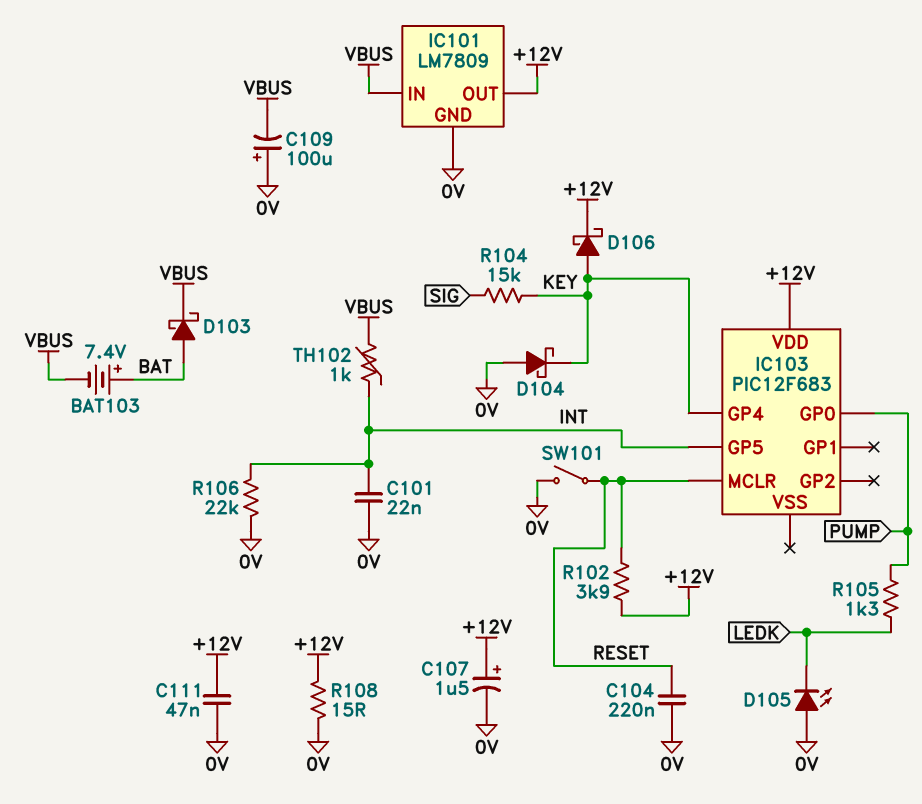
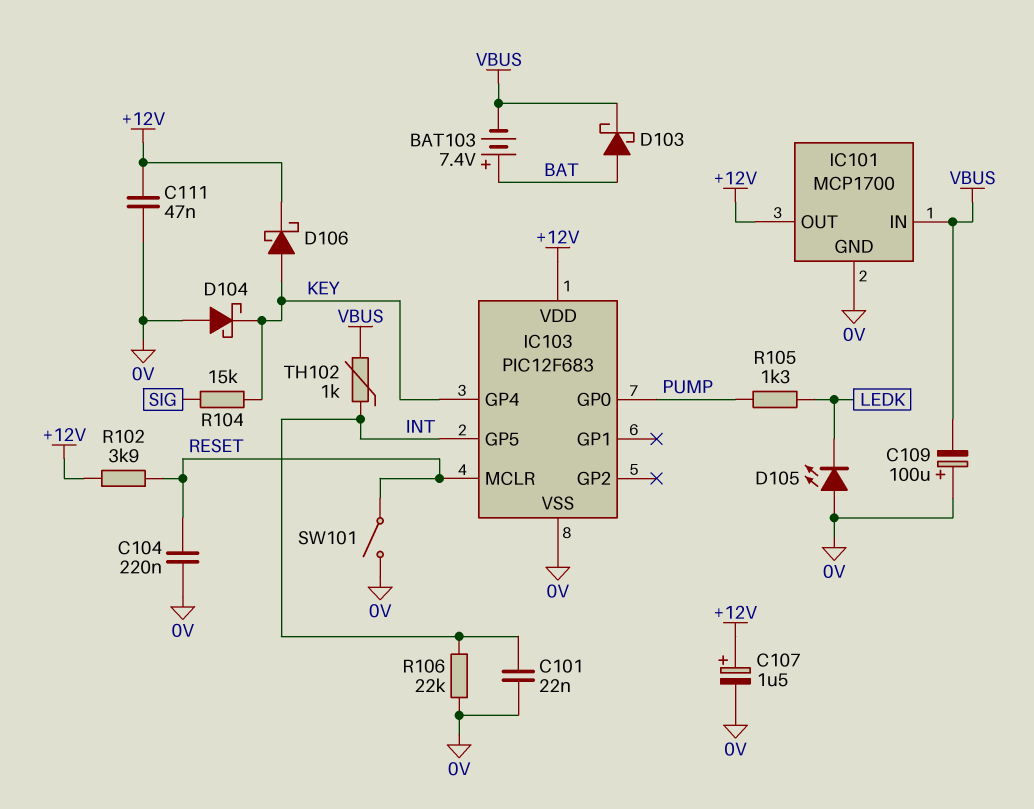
IC101: LM7809 -> MCP1700
IC103 pin VSS: none -> 0V
R108: 15 (+12V, 0V) -> none

